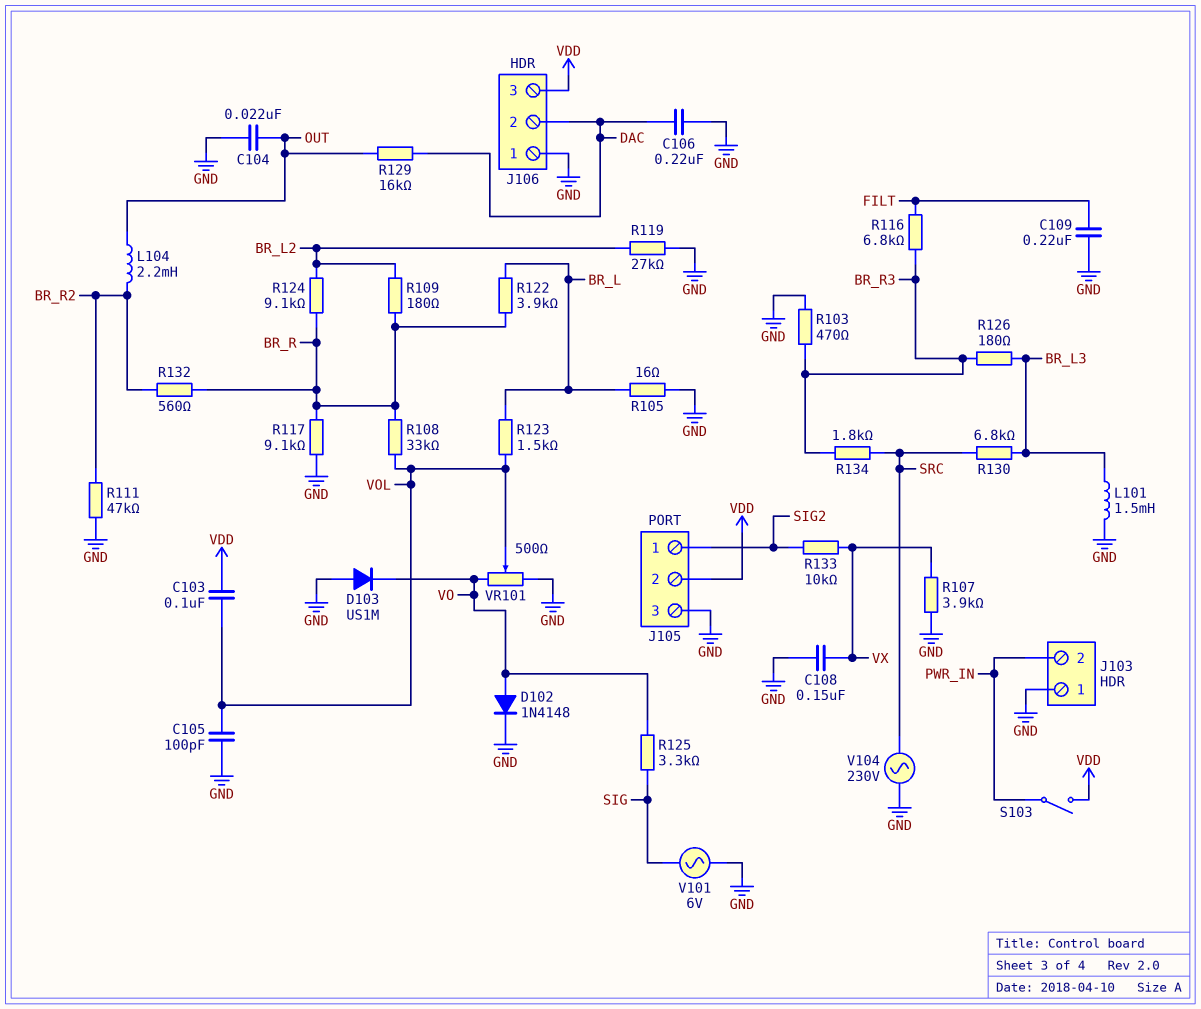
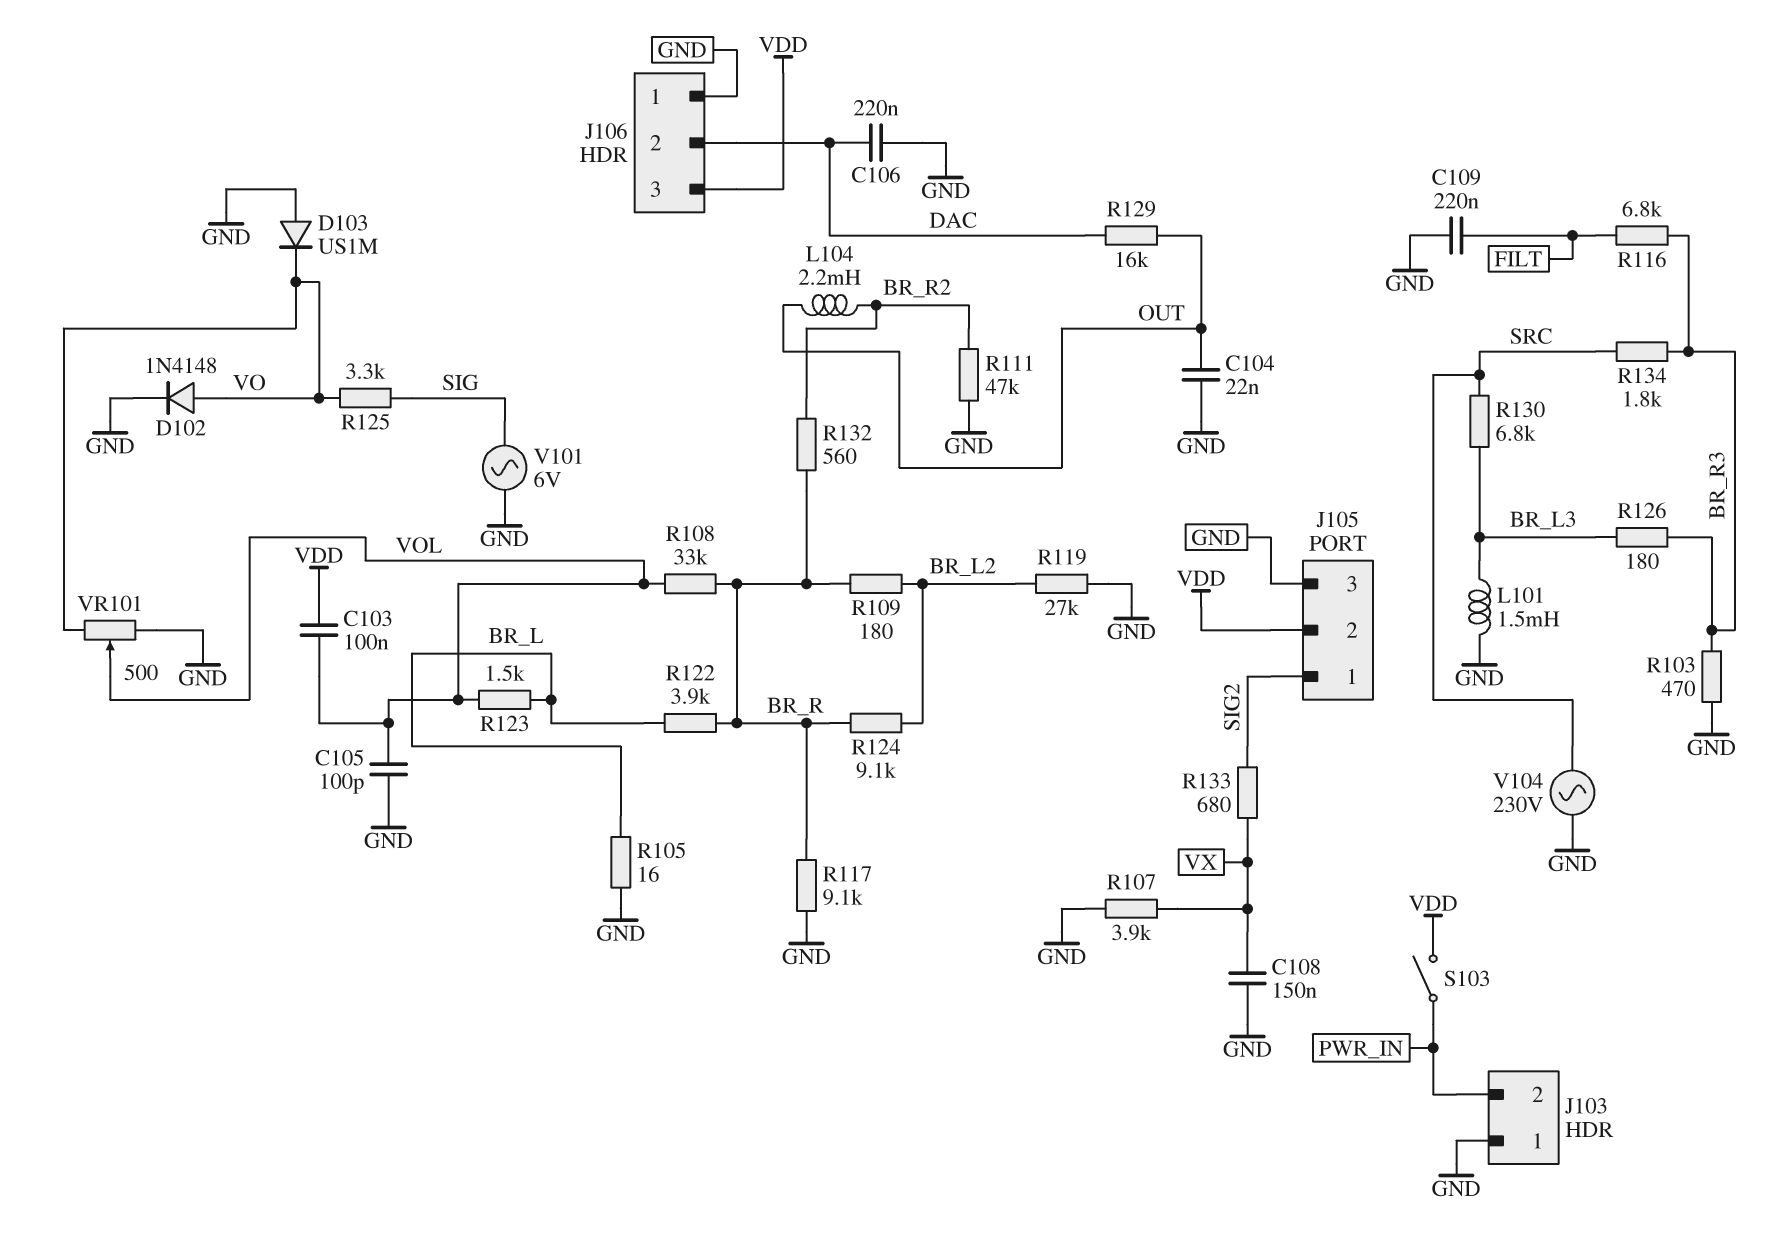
R133: 10k (SIG2, VX) -> 680 (SIG2, VX)

